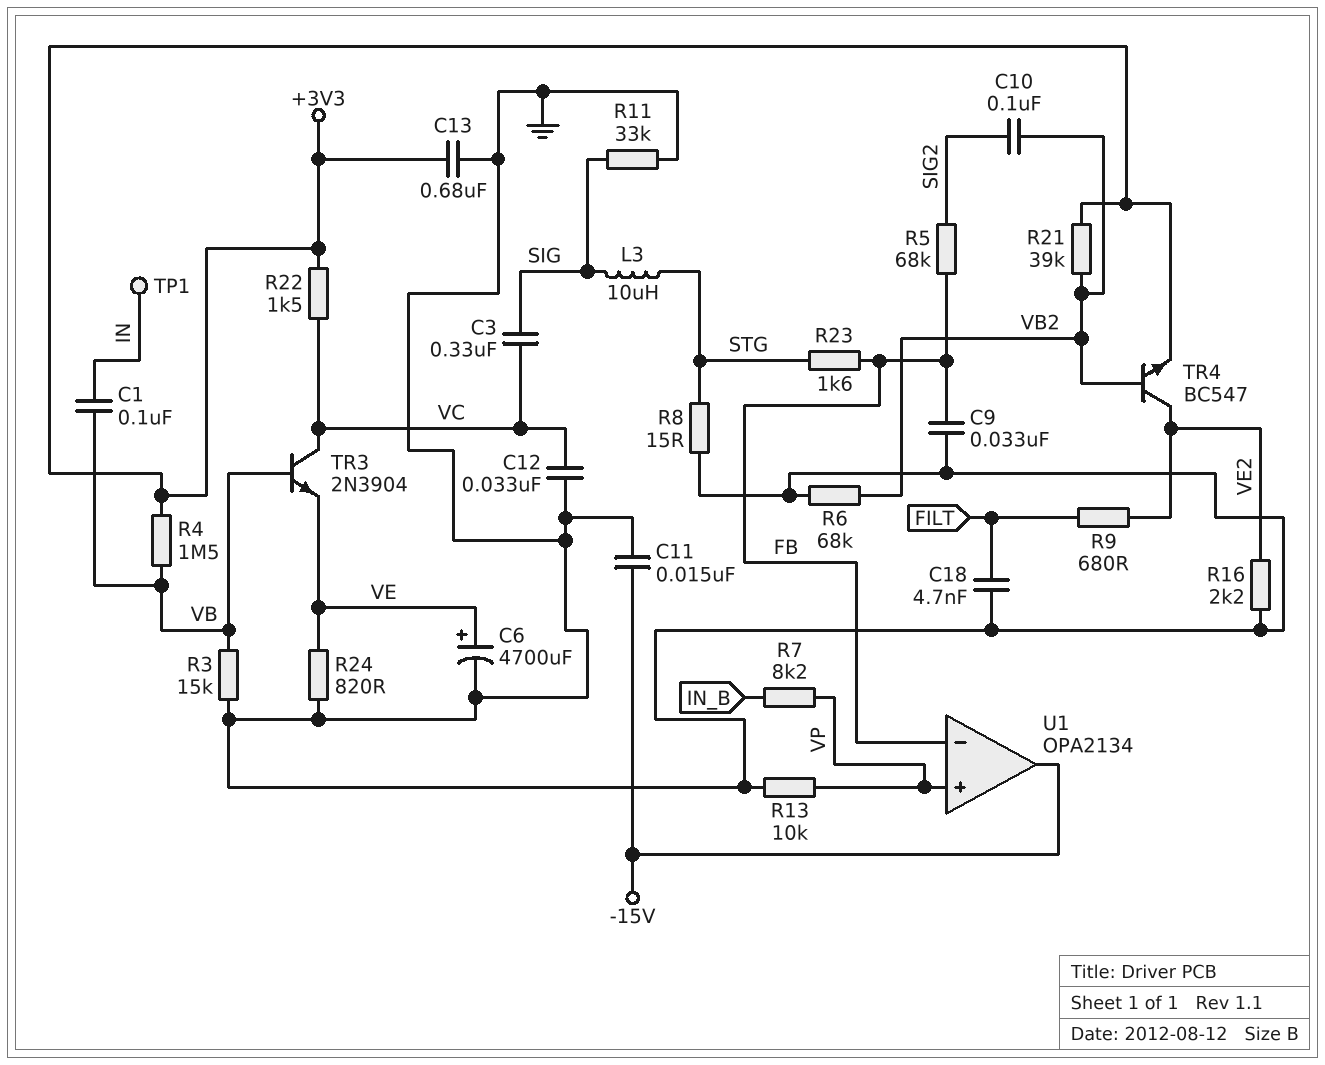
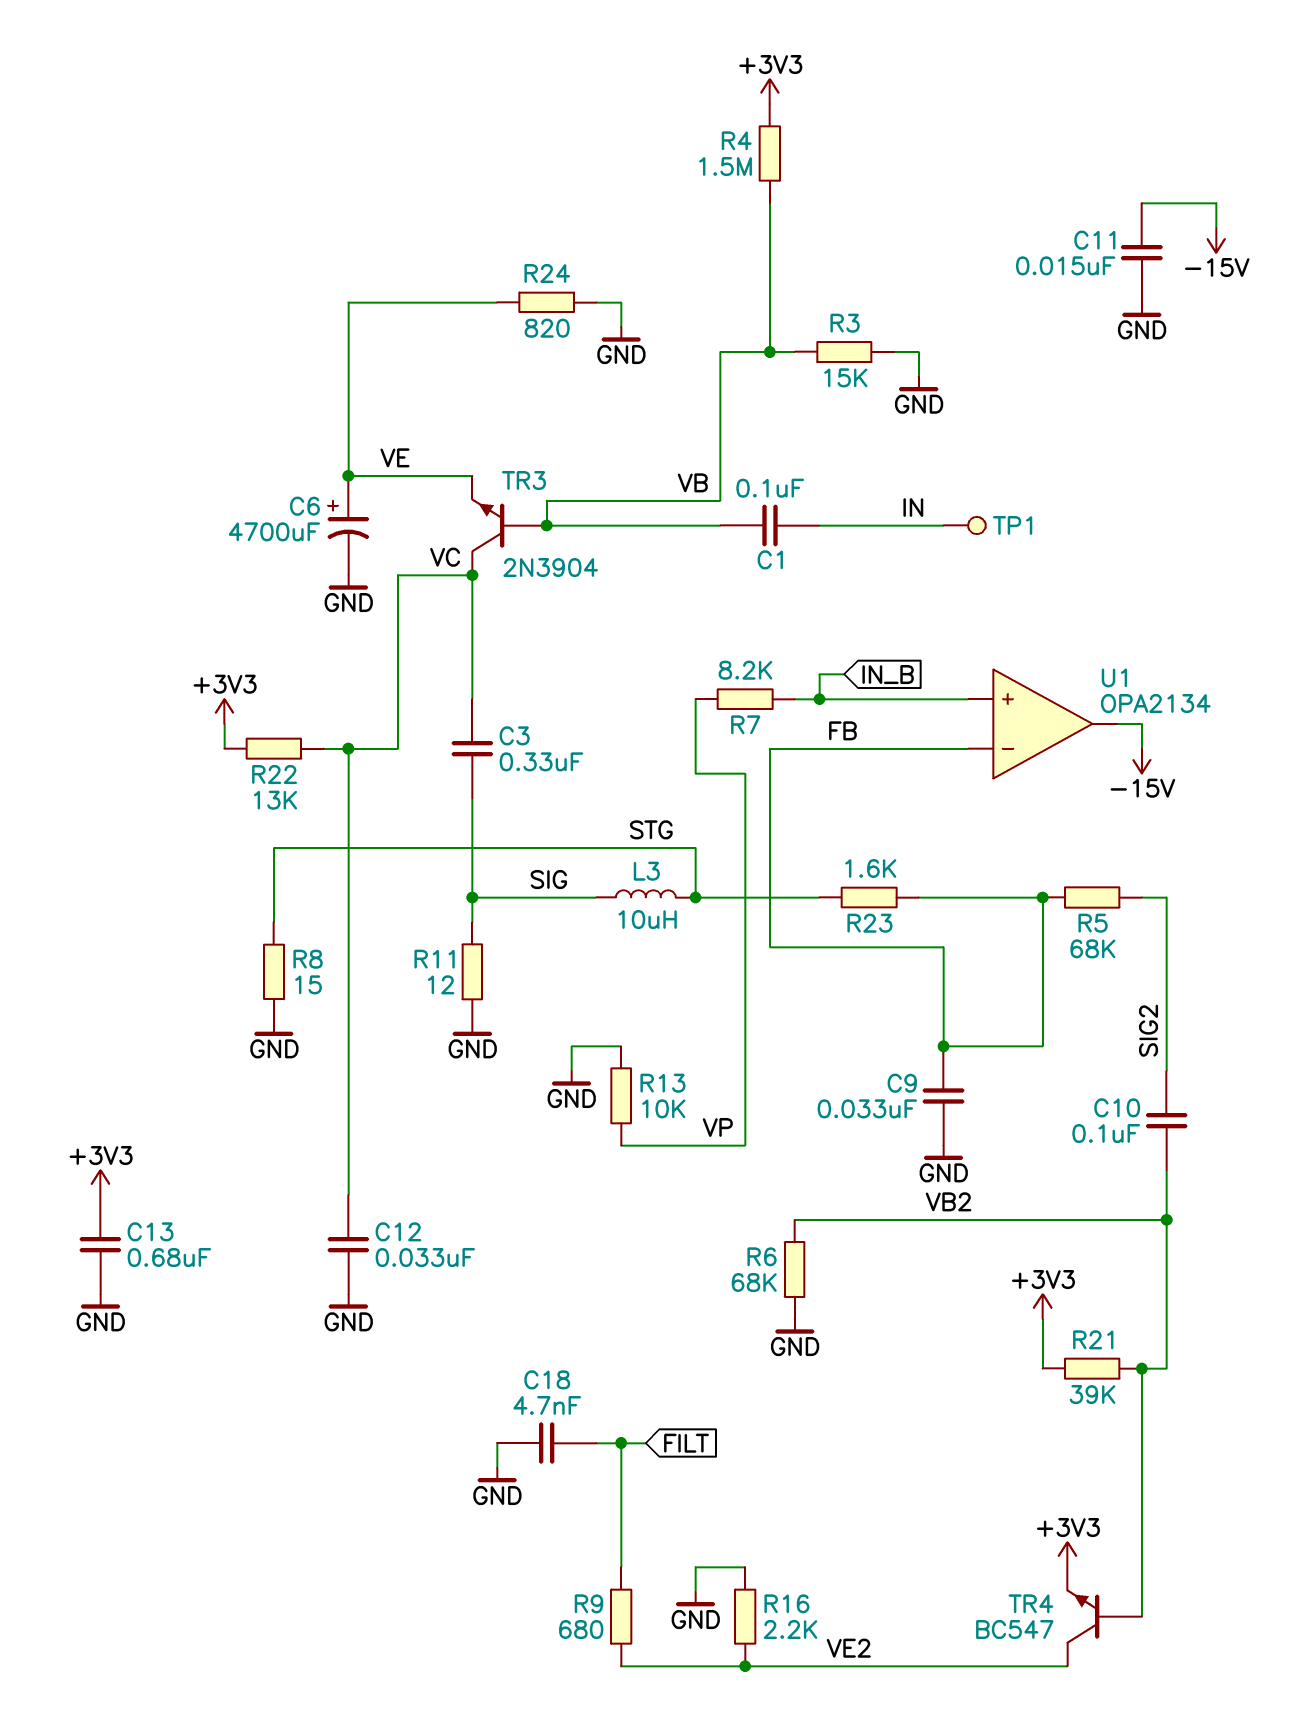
R11: 33k (GND, SIG) -> 12 (GND, SIG)
R22: 1.5k (+3V3, VC) -> 13k (+3V3, VC)
U1 pin in+: VP -> IN_B

